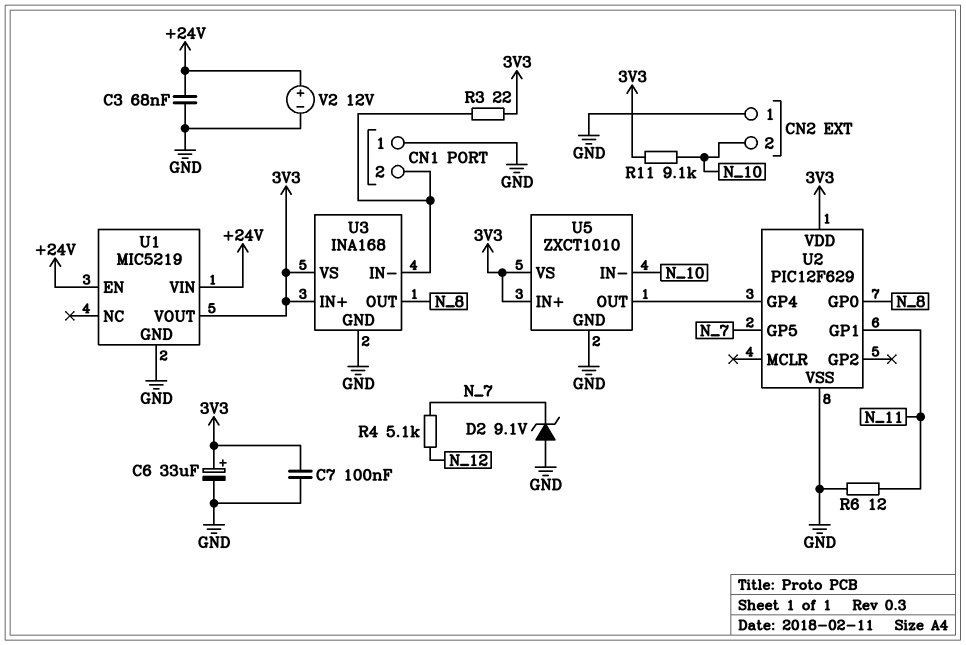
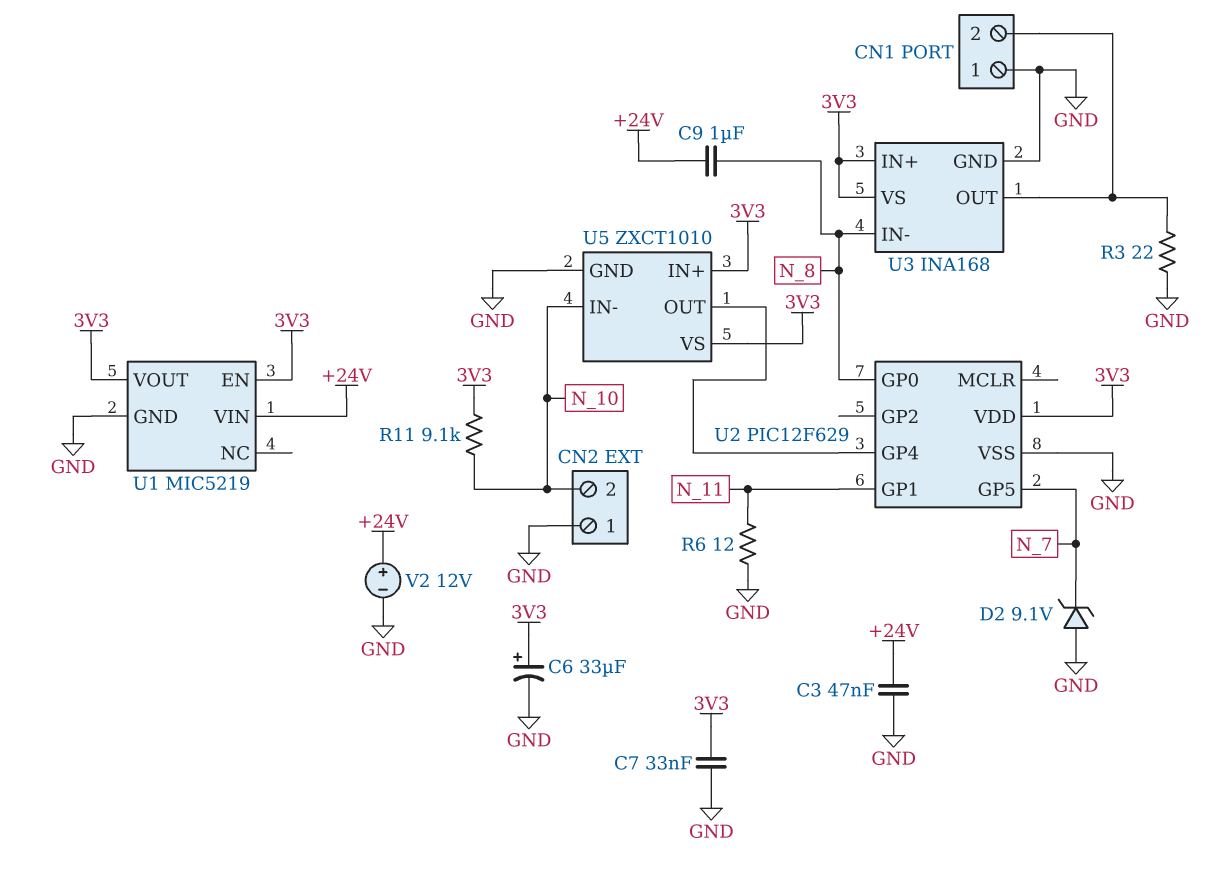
C3: 68nF (+24V, GND) -> 47nF (+24V, GND)
C7: 100nF (3V3, GND) -> 33nF (3V3, GND)
C9: none -> 1uF (+24V, N_8)
R3: 22 (3V3, CN1/2) -> 22 (CN1/2, GND)
R4: 5.1k (N_7, N_12) -> none
U1 pin EN: +24V -> 3V3
U3 pin IN-: CN1/2 -> N_8
U3 pin OUT: N_8 -> CN1/2

